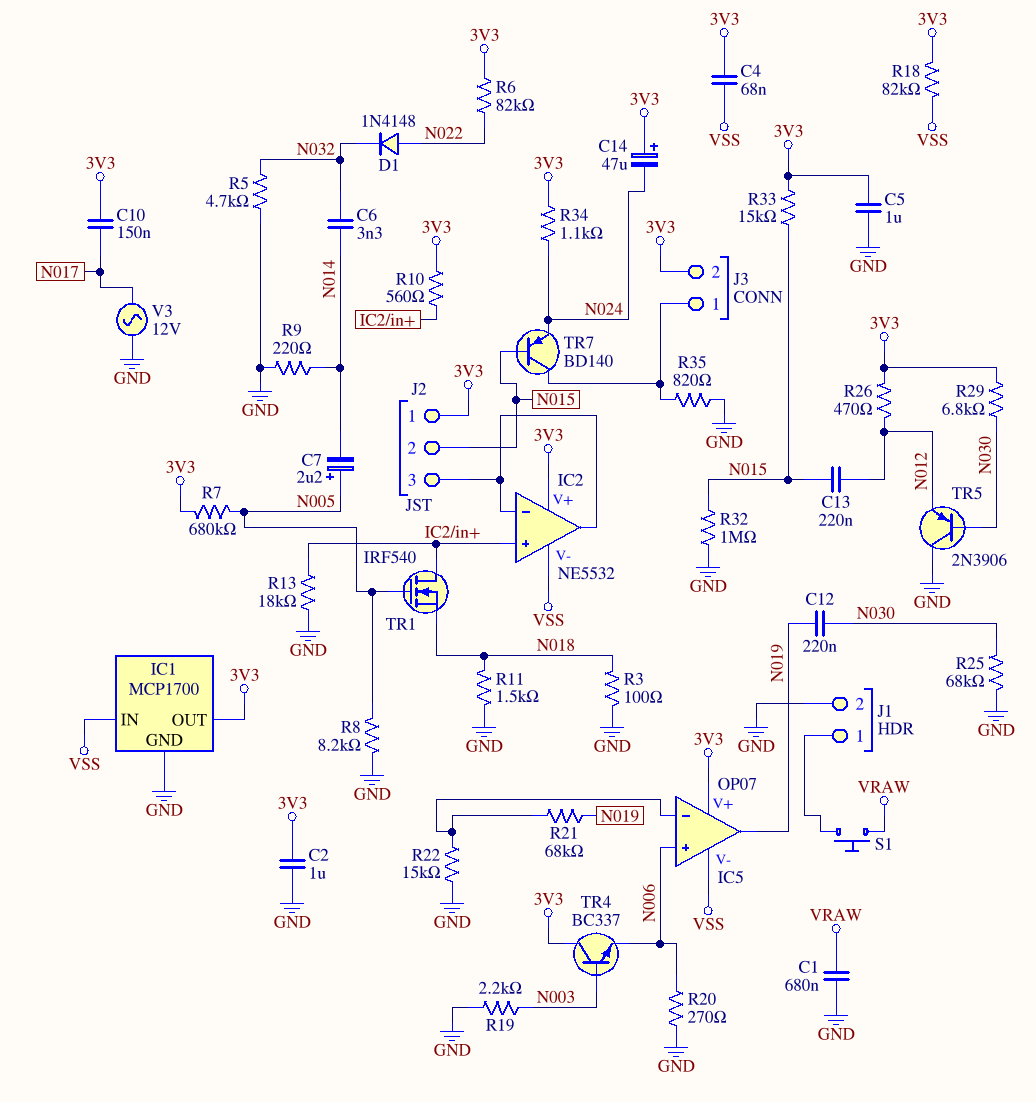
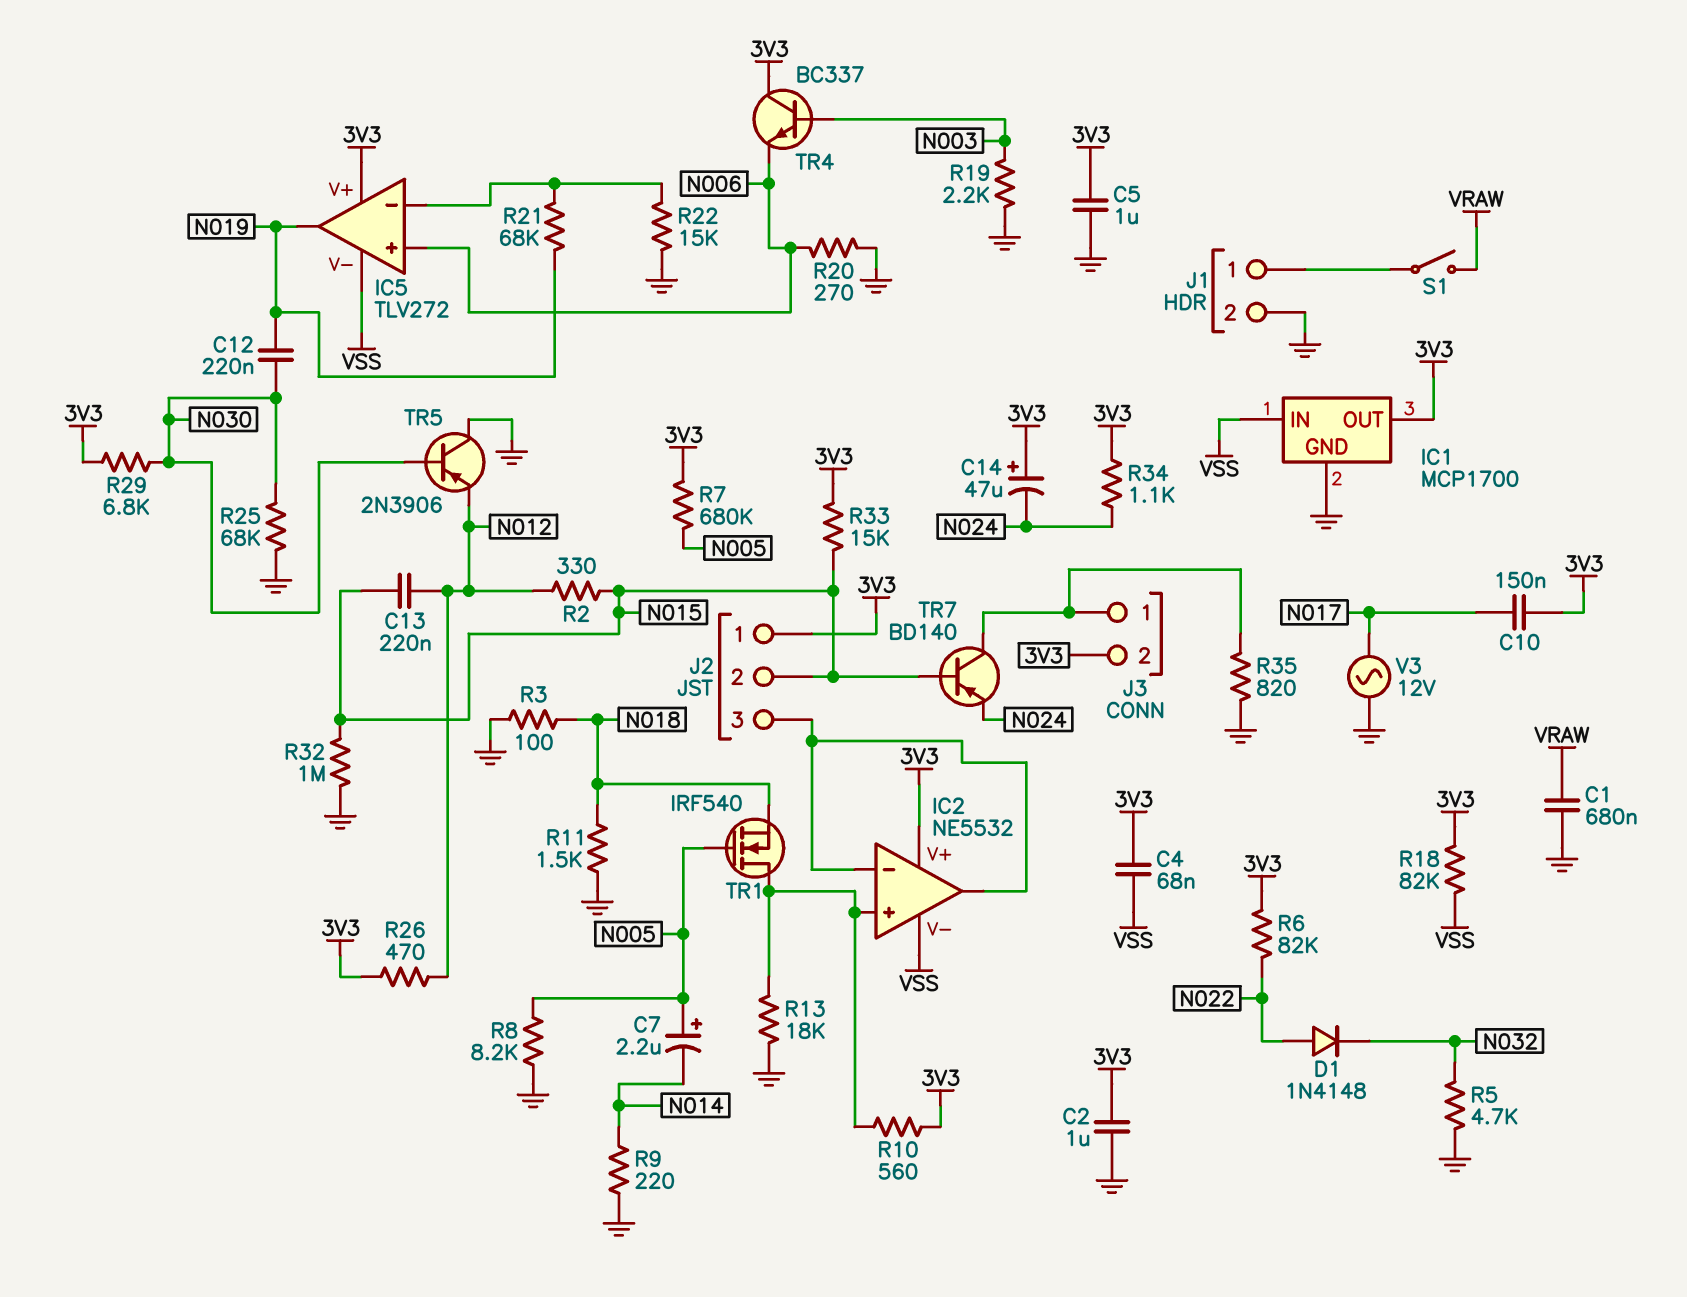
C6: 3.3nF (N014, N032) -> none
IC5: OP07 -> TLV272
R2: none -> 330 (N012, N015)
S1: button (J1/1, VRAW) -> switch (J1/1, VRAW)

